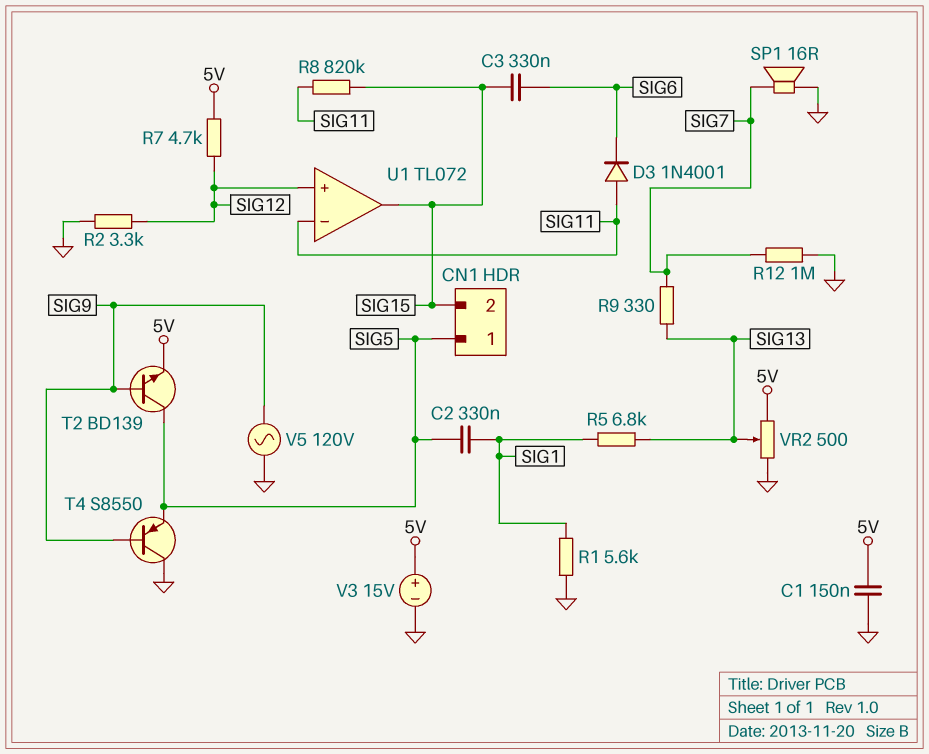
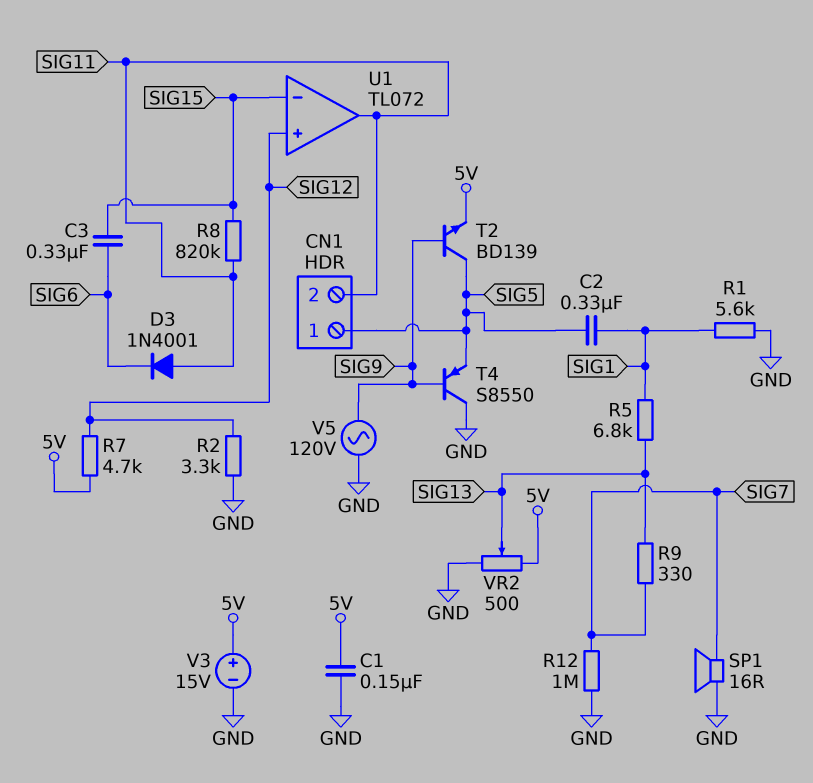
CN1 pin 2: SIG15 -> SIG11
U1 pin in-: SIG11 -> SIG15
U1 pin out: SIG15 -> SIG11

